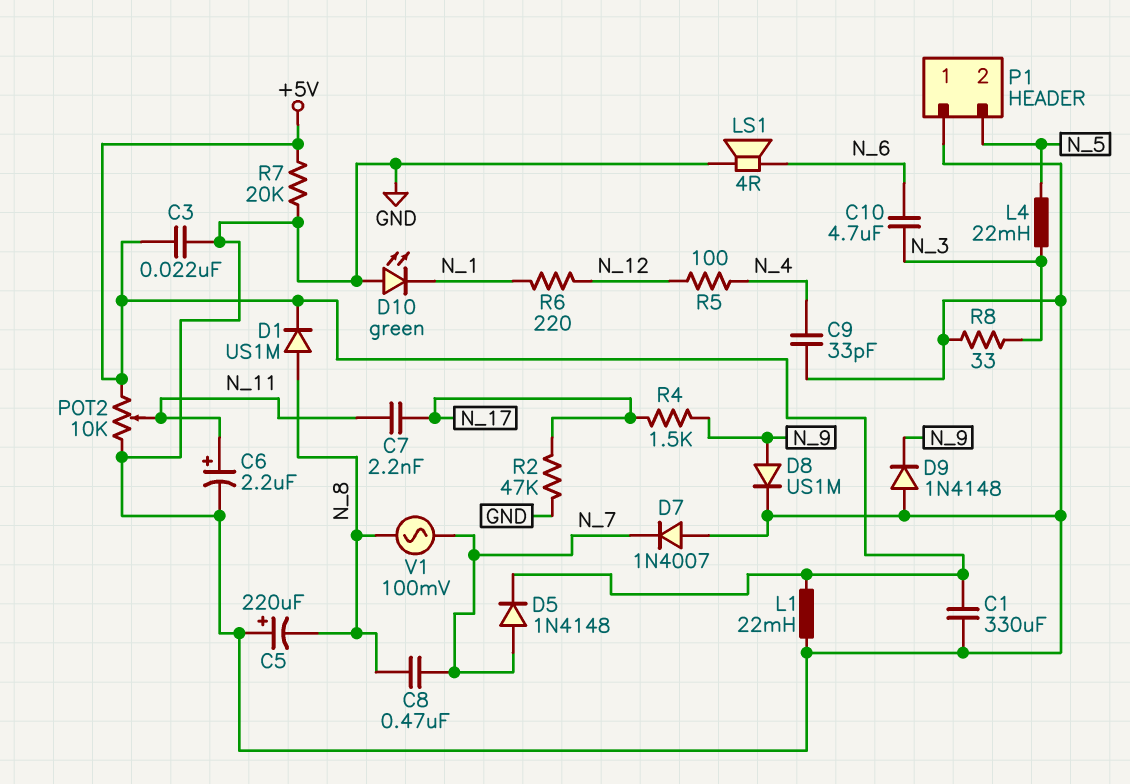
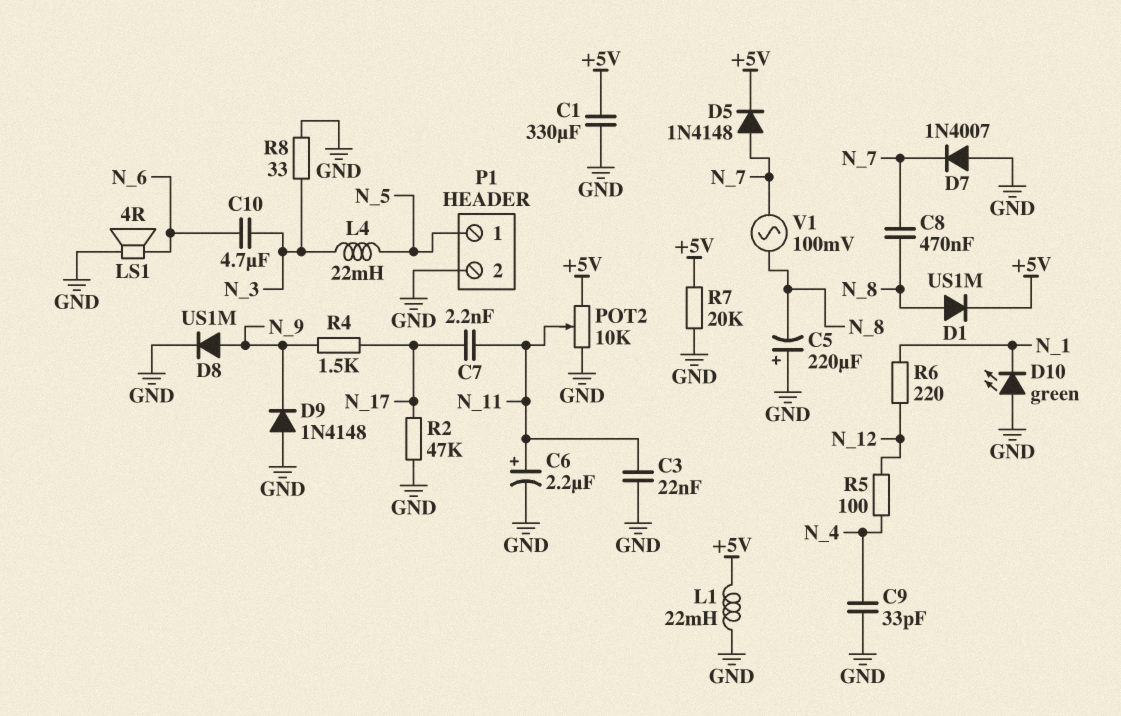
C3: 22nF (+5V, GND) -> 22nF (GND, N_11)
P1 pin 1: GND -> N_5
P1 pin 2: N_5 -> GND

